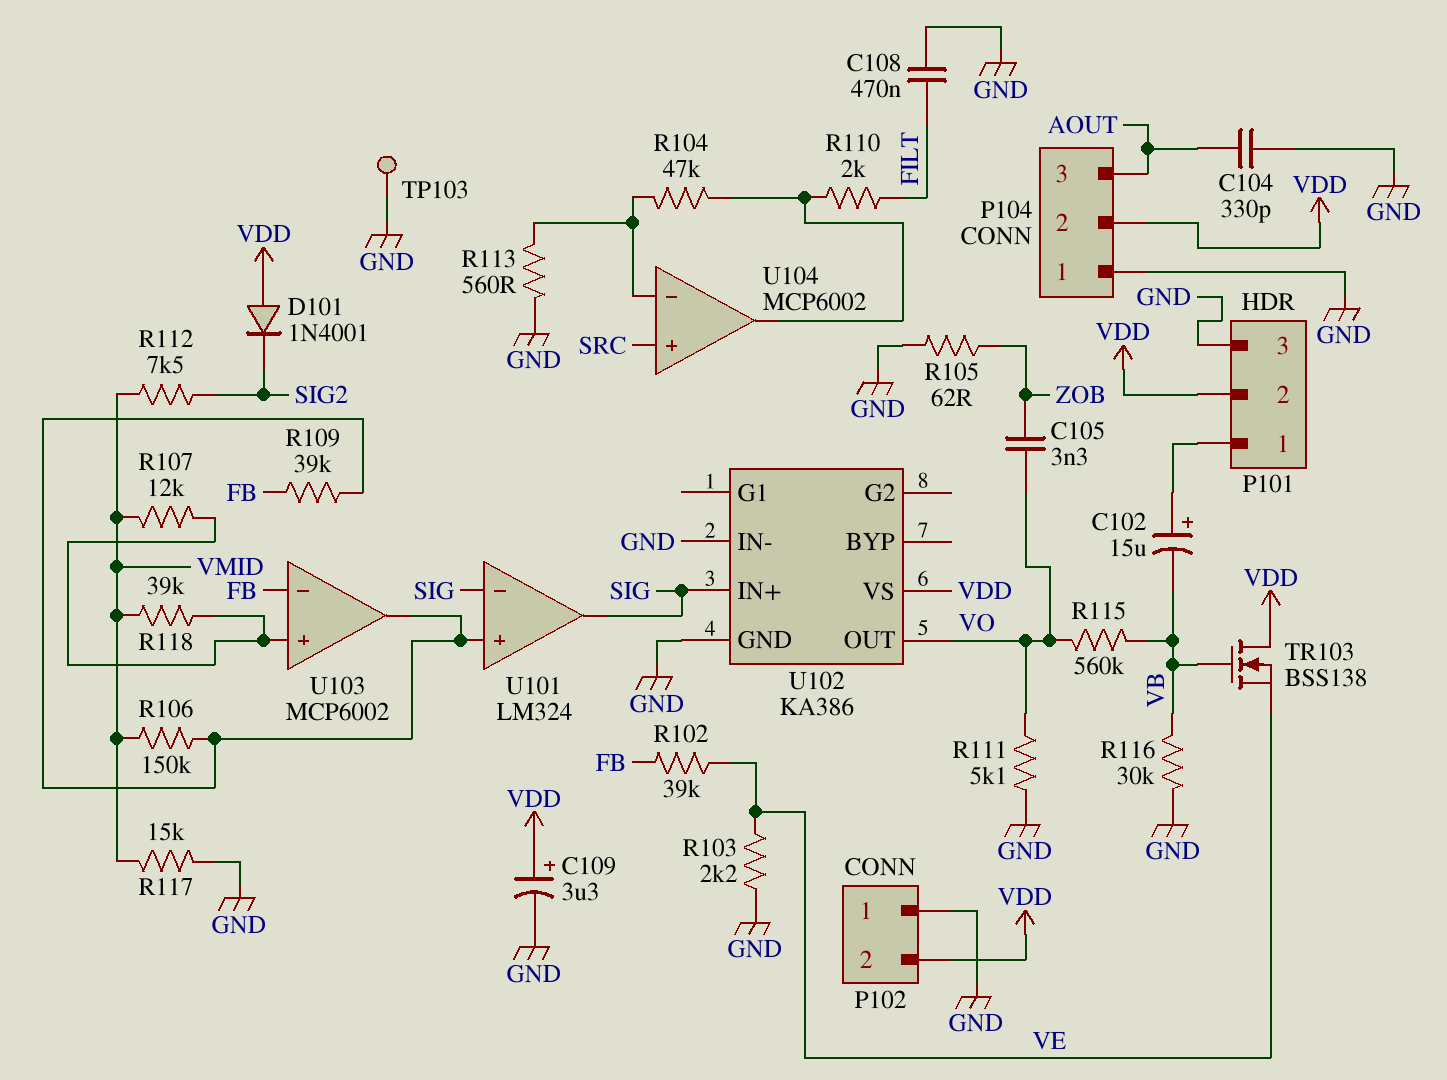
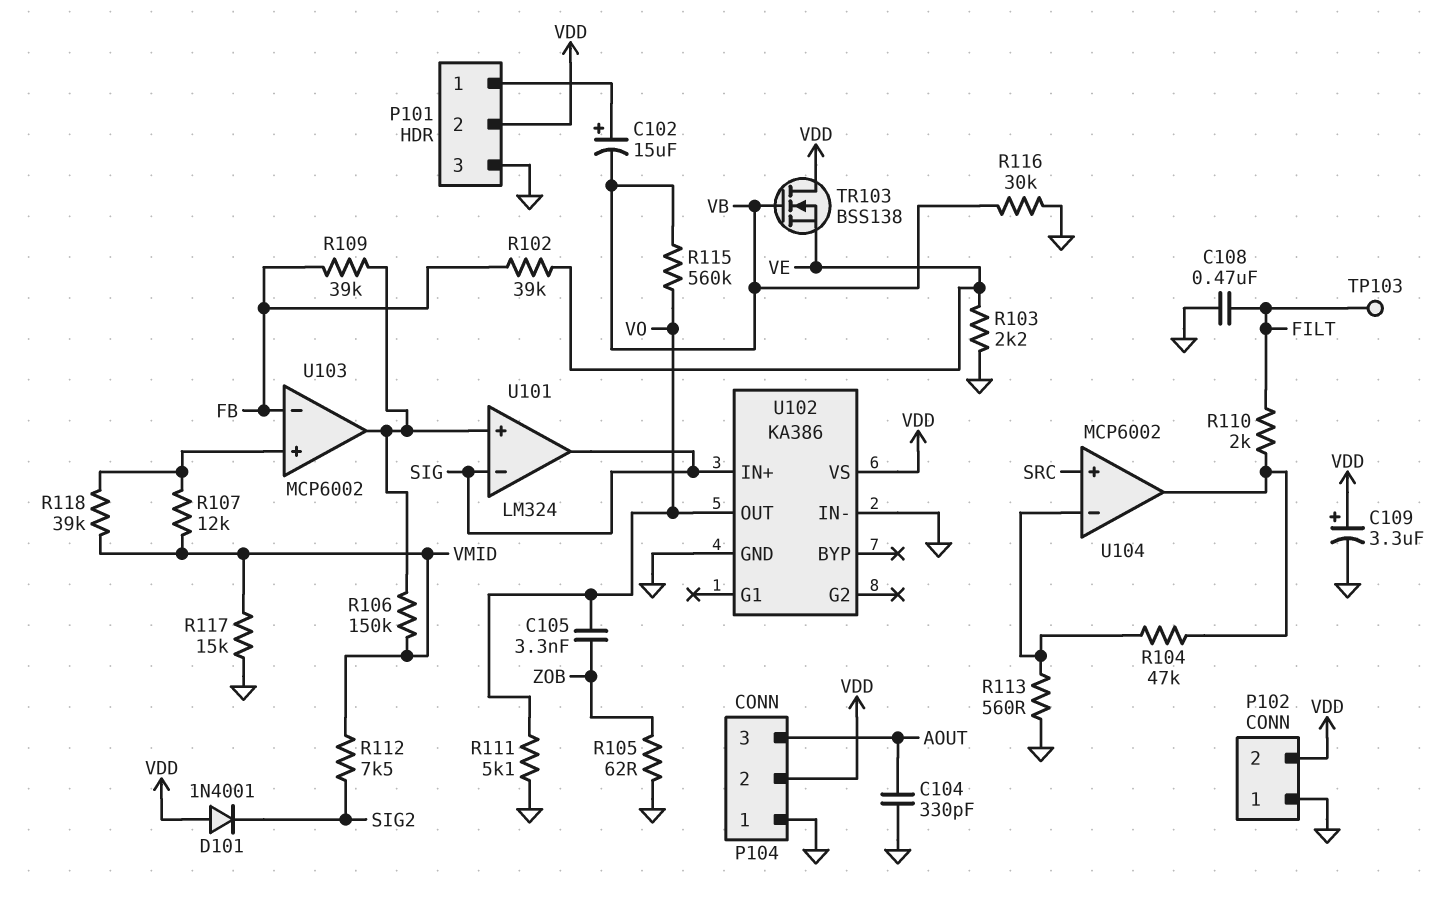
TP103: test point (GND) -> test point (FILT)

